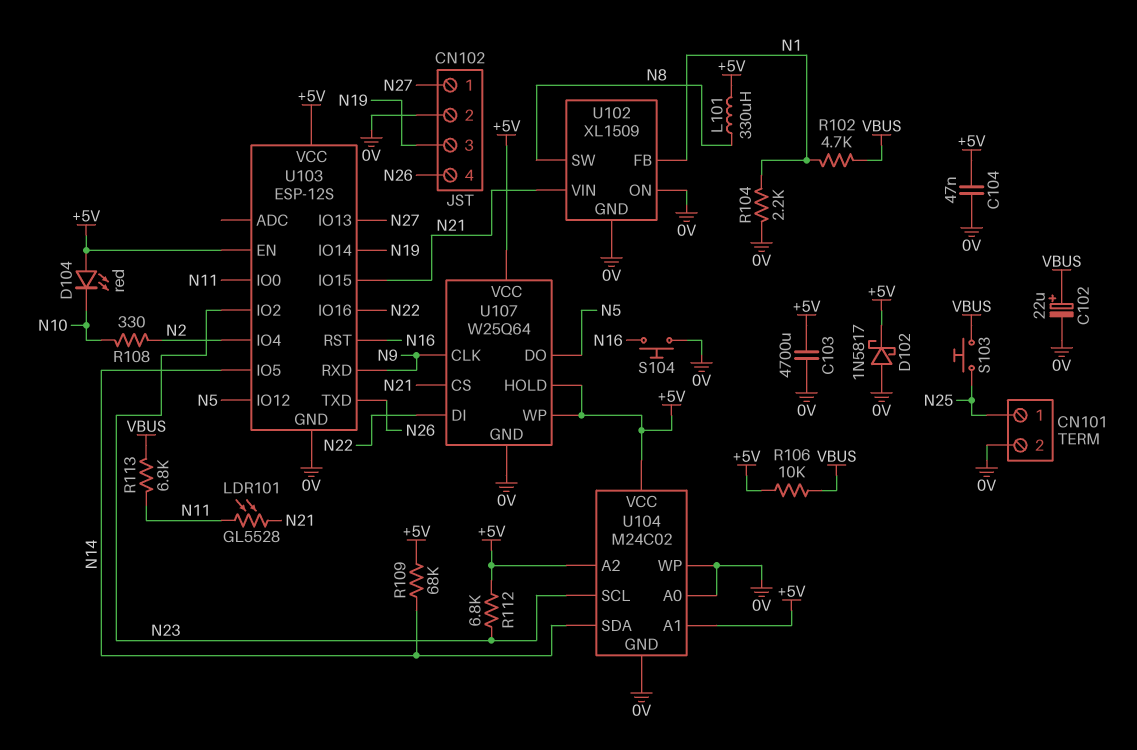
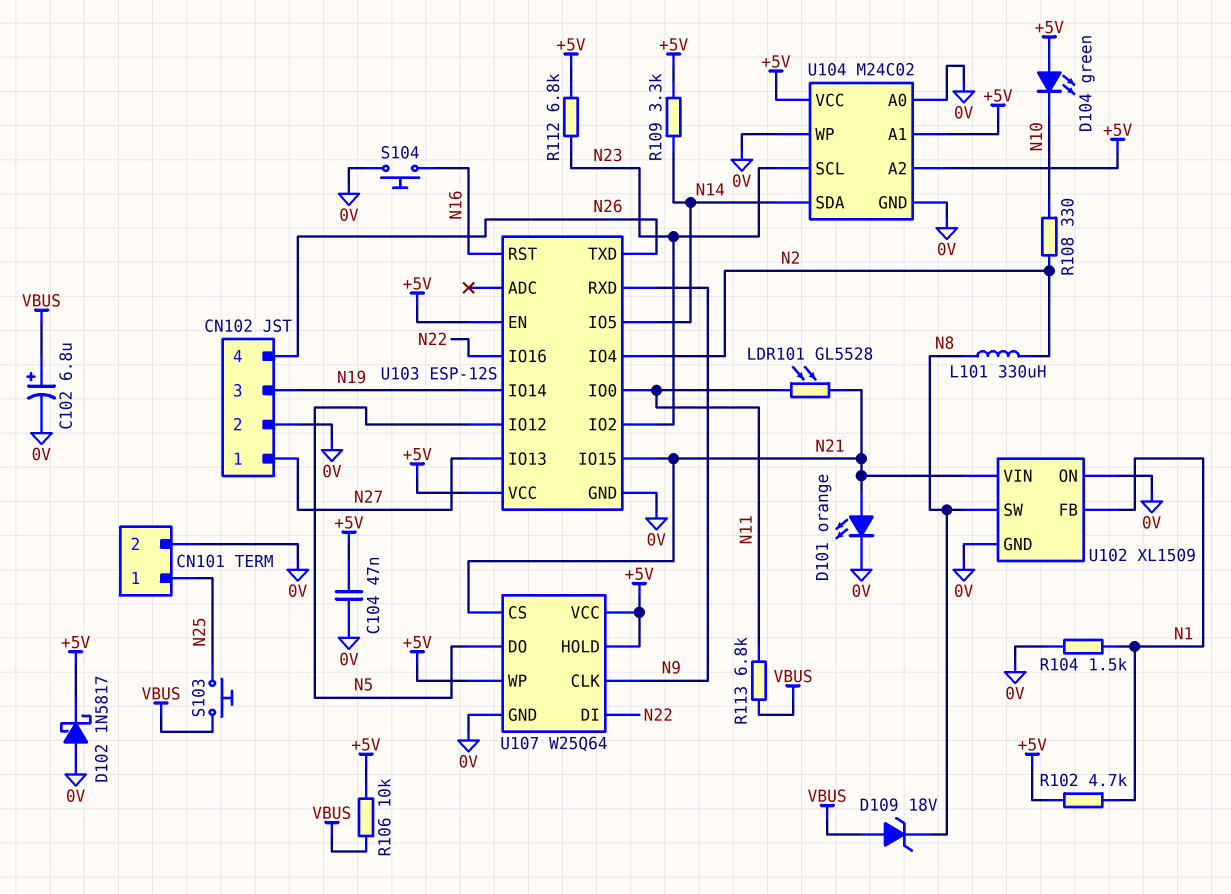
C102: 22uF (plus VBUS, minus 0V) -> 6.8uF (plus VBUS, minus 0V)
C103: 4700uF (+5V, 0V) -> none
D101: none -> LED orange (A N21, K 0V)
D104: LED red (A +5V, K N10) -> LED green (A +5V, K N10)
D109: none -> zener 18V (A VBUS, K N8)
L101: 330uH (+5V, N8) -> 330uH (N2, N8)
R102: 4.7k (N1, VBUS) -> 4.7k (+5V, N1)
R104: 2.2k (0V, N1) -> 1.5k (0V, N1)
R109: 68k (+5V, N14) -> 3.3k (+5V, N14)

